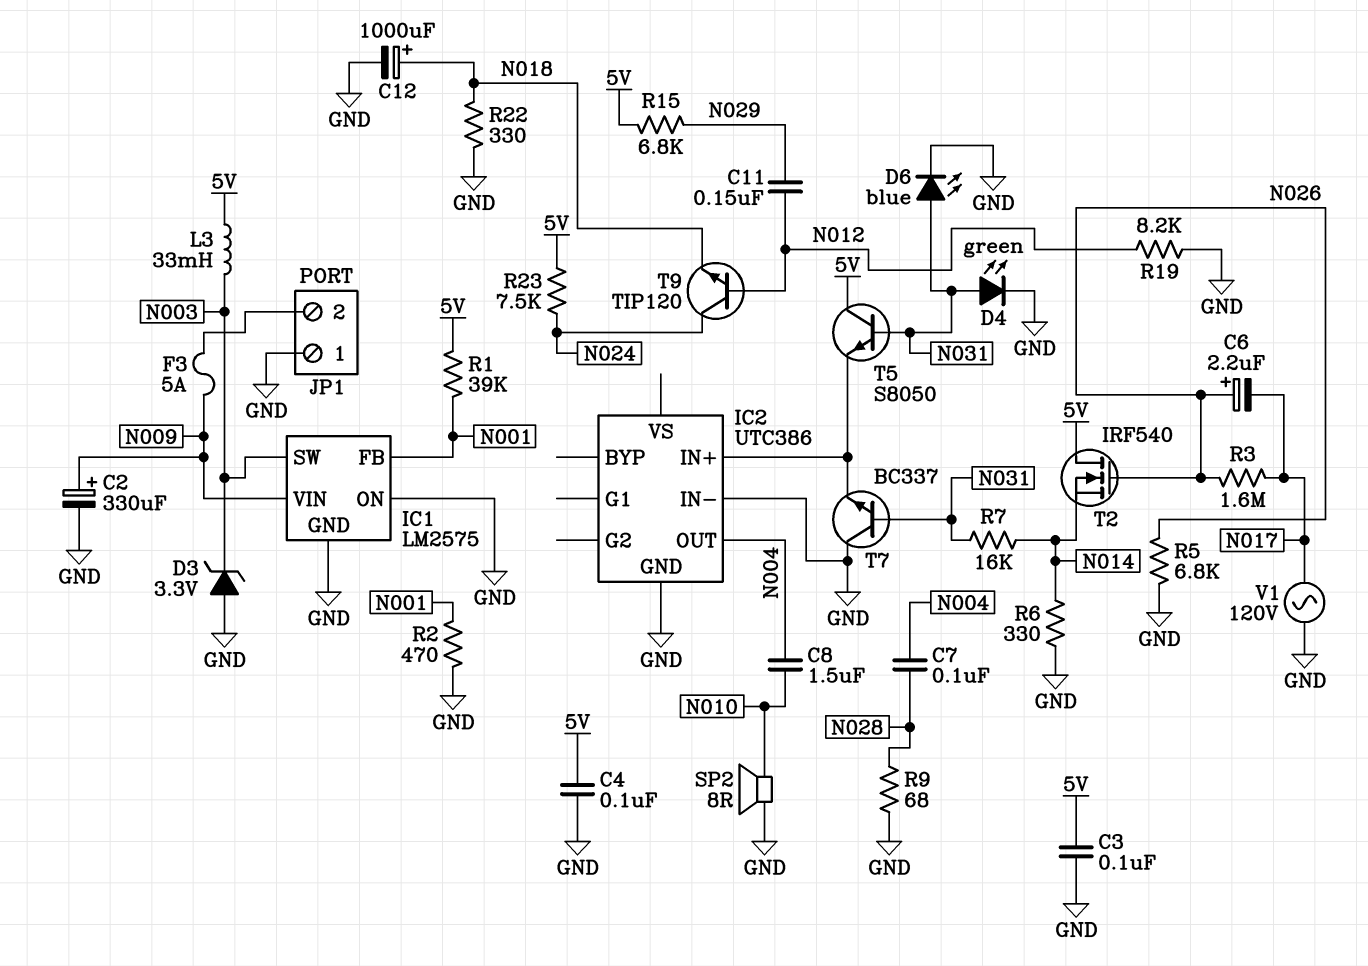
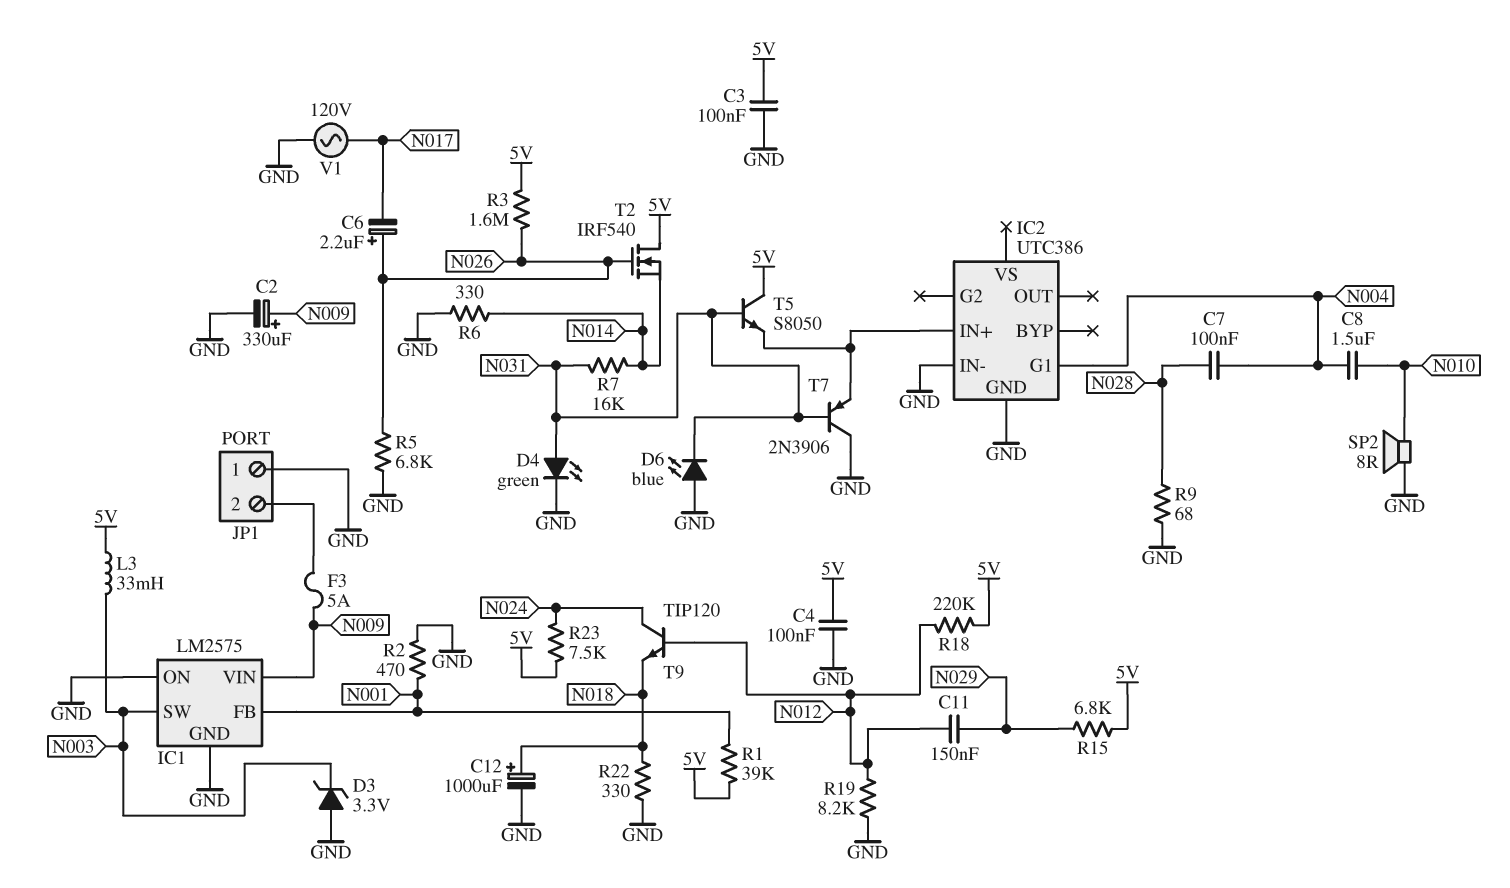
D6: LED blue (A N031, K GND) -> LED blue (A GND, K N031)
IC2 pin G1: none -> N004
IC2 pin OUT: N004 -> none
R3: 1.6M (N017, N026) -> 1.6M (5V, N026)
R18: none -> 220k (5V, N012)
T7: NPN BC337 (B N031, C GND, E IC2/IN+) -> PNP 2N3906 (B N031, C GND, E IC2/IN+)

